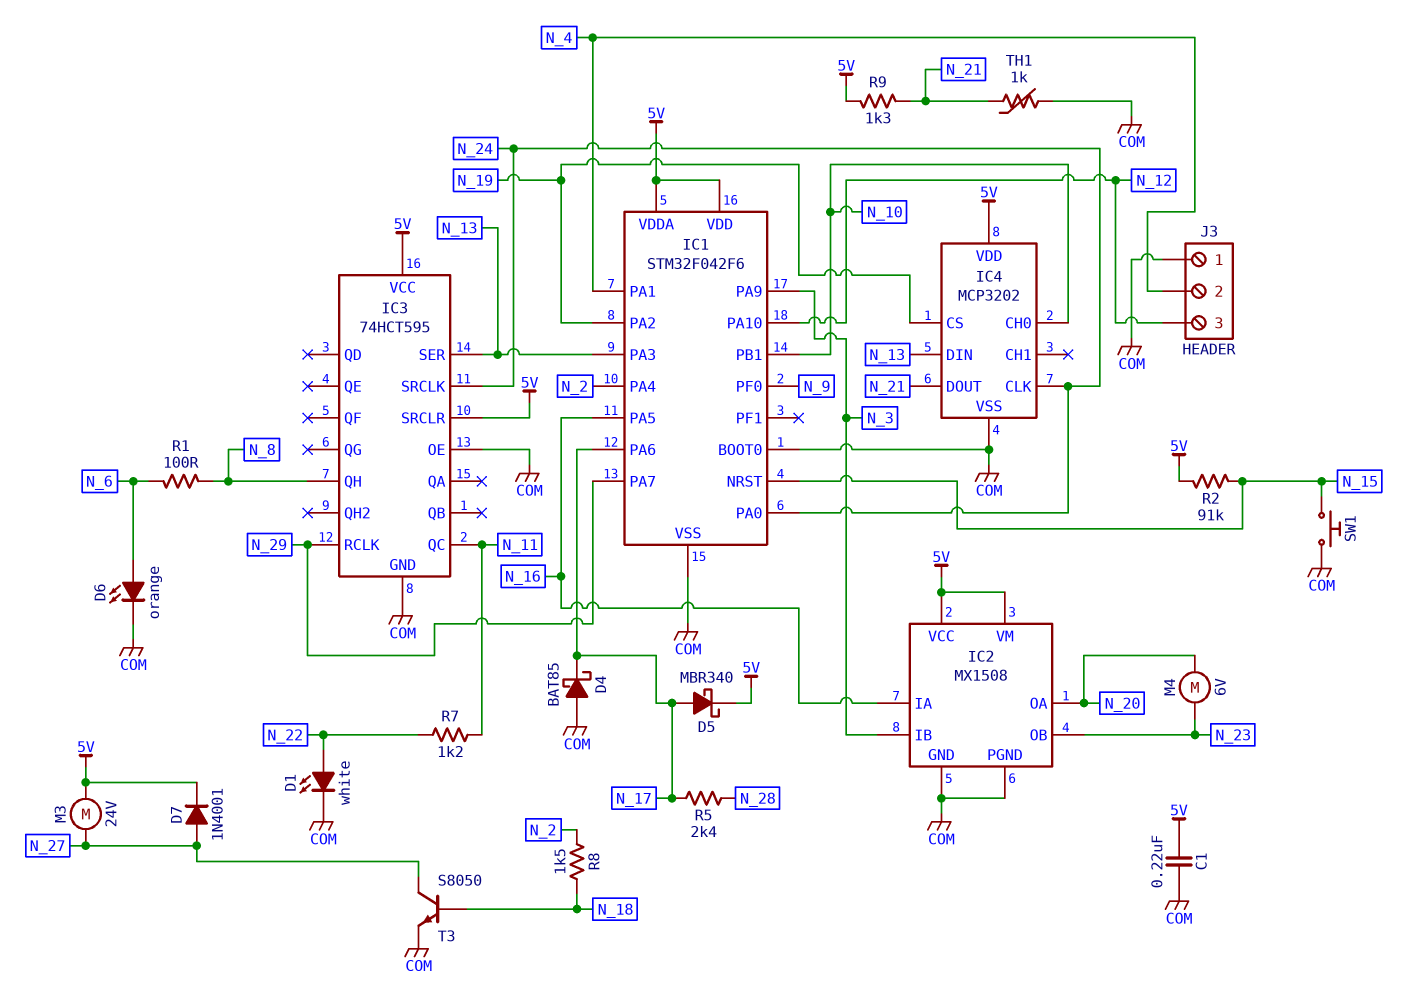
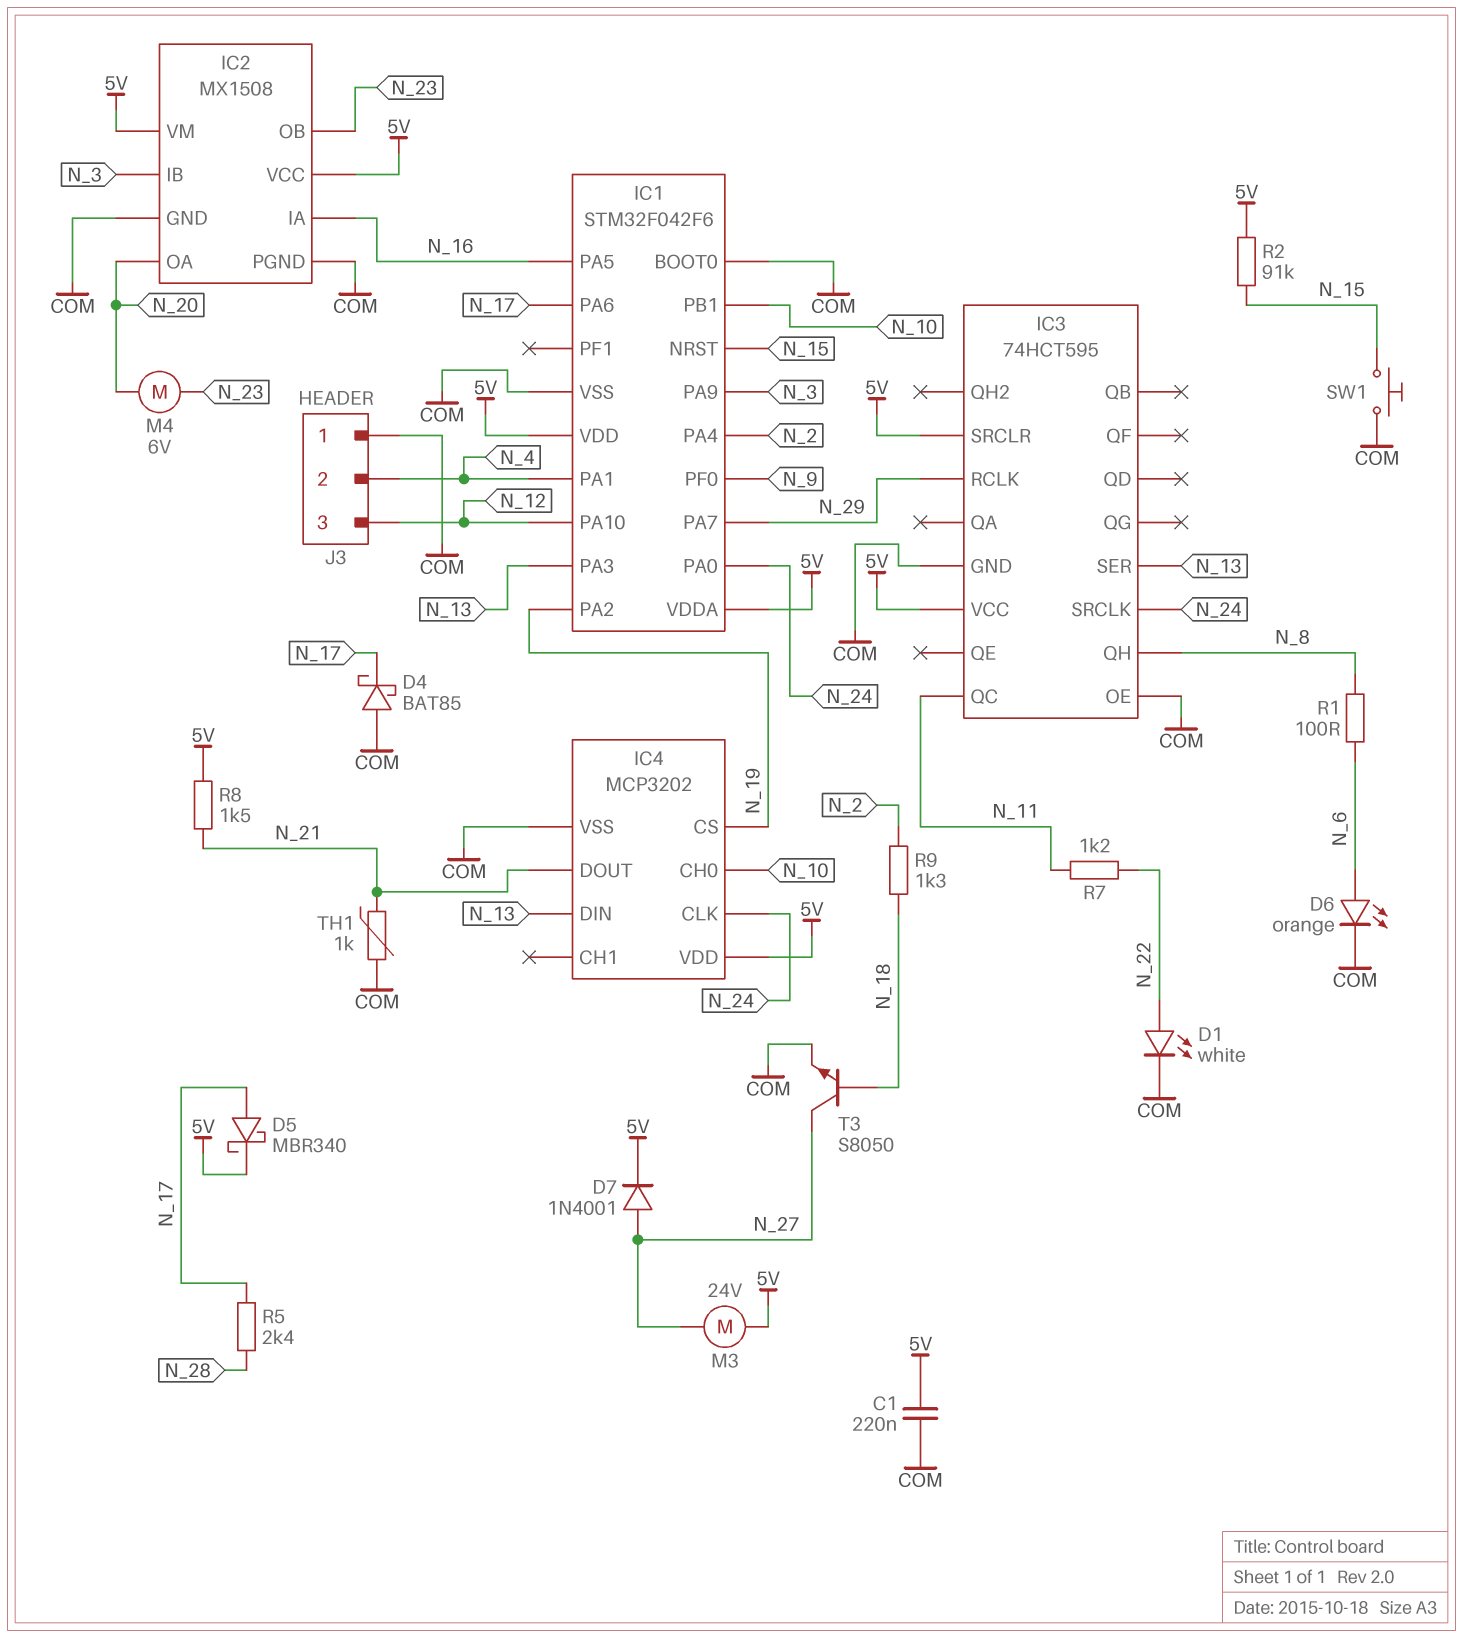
R8: 1.5k (N_2, N_18) -> 1.5k (5V, N_21)
R9: 1.3k (5V, N_21) -> 1.3k (N_2, N_18)

